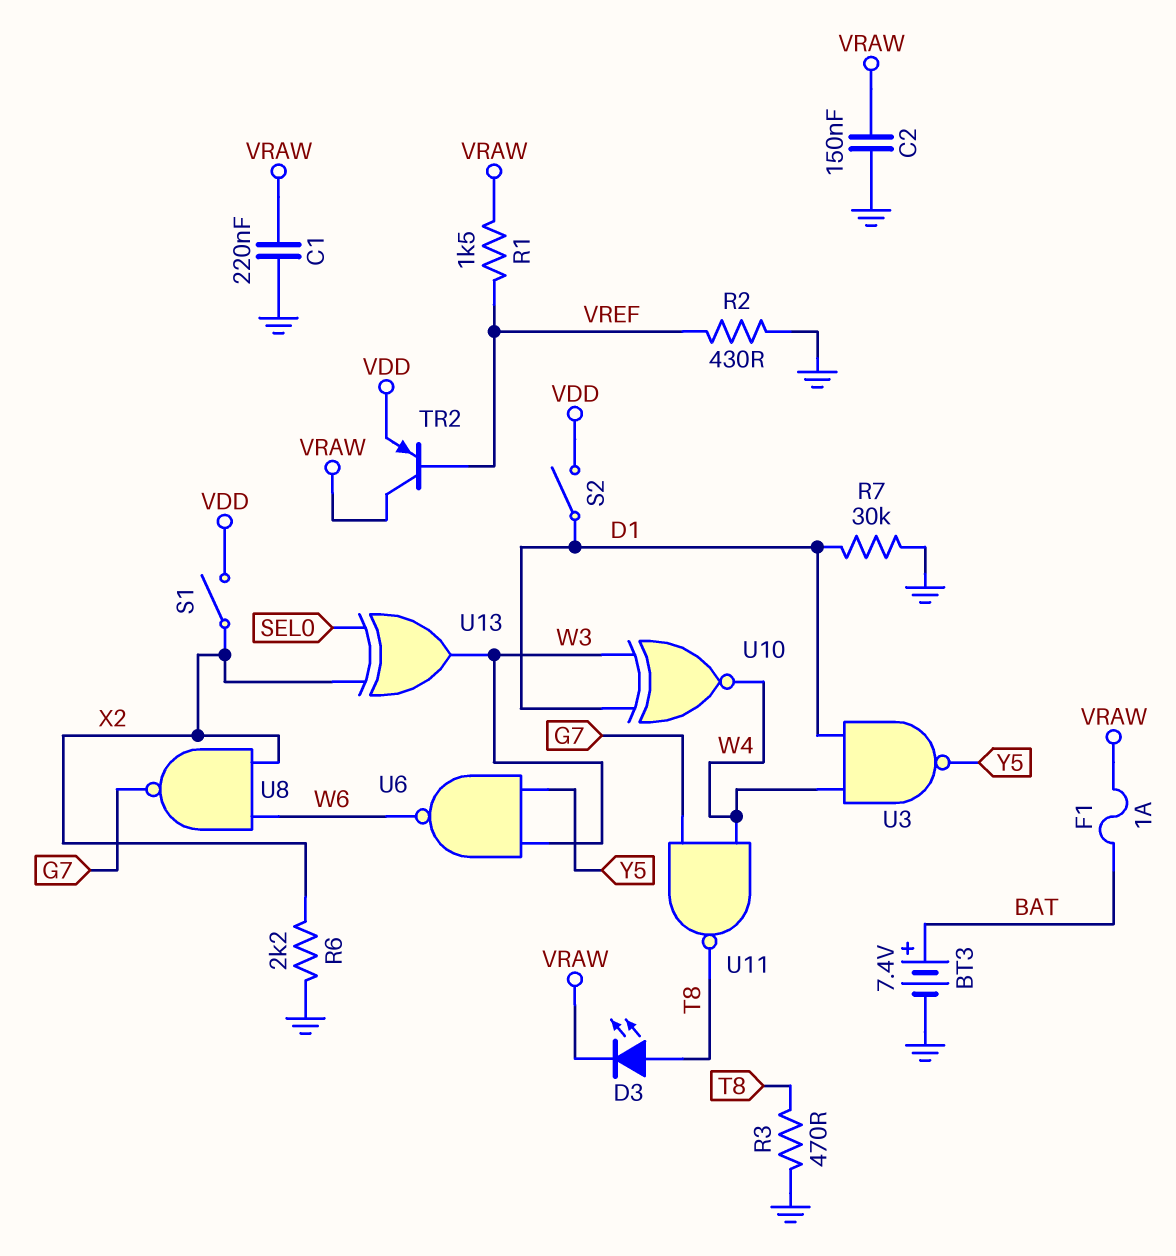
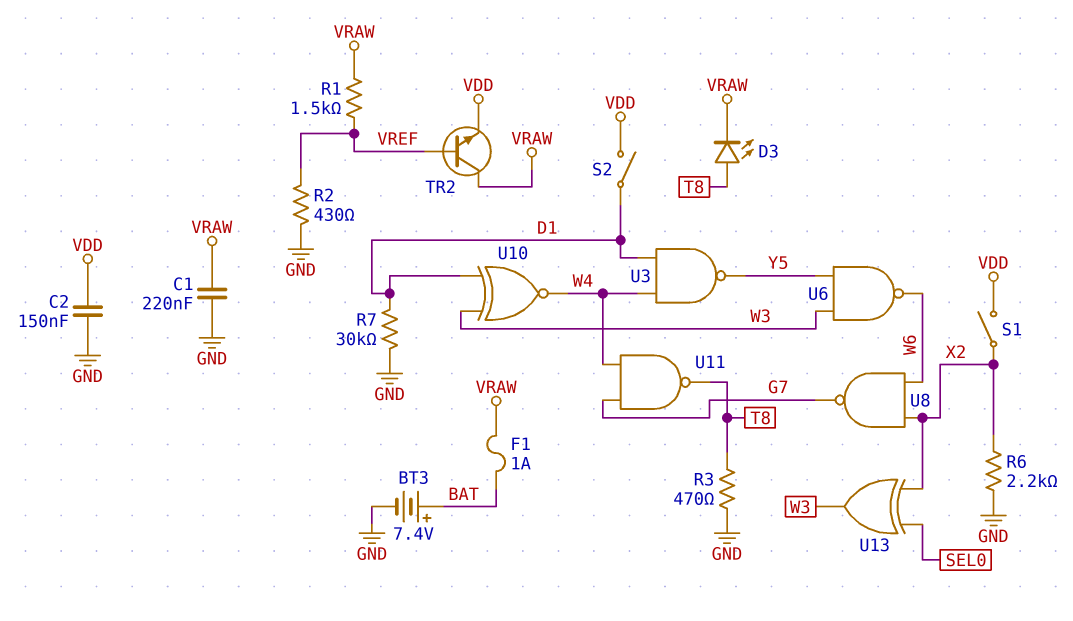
C2: 150nF (GND, VRAW) -> 150nF (GND, VDD)
TR2: PNP (B VREF, C VRAW, E VDD) -> NPN (B VREF, C VRAW, E VDD)

